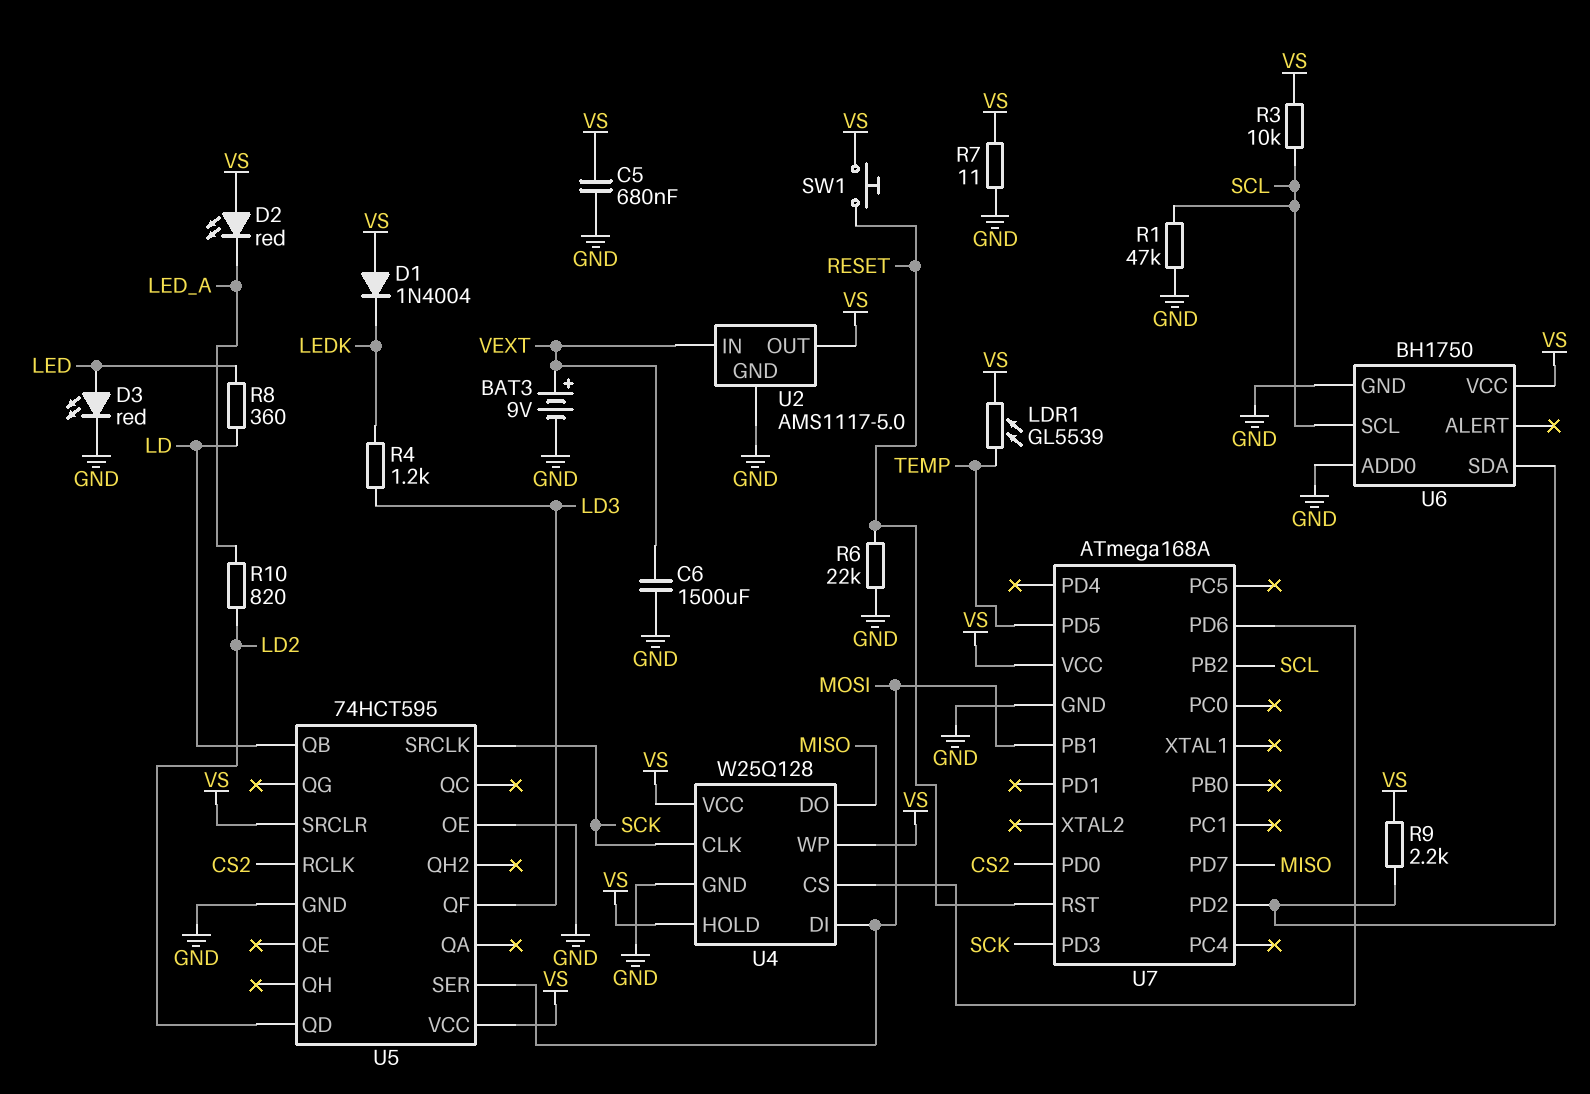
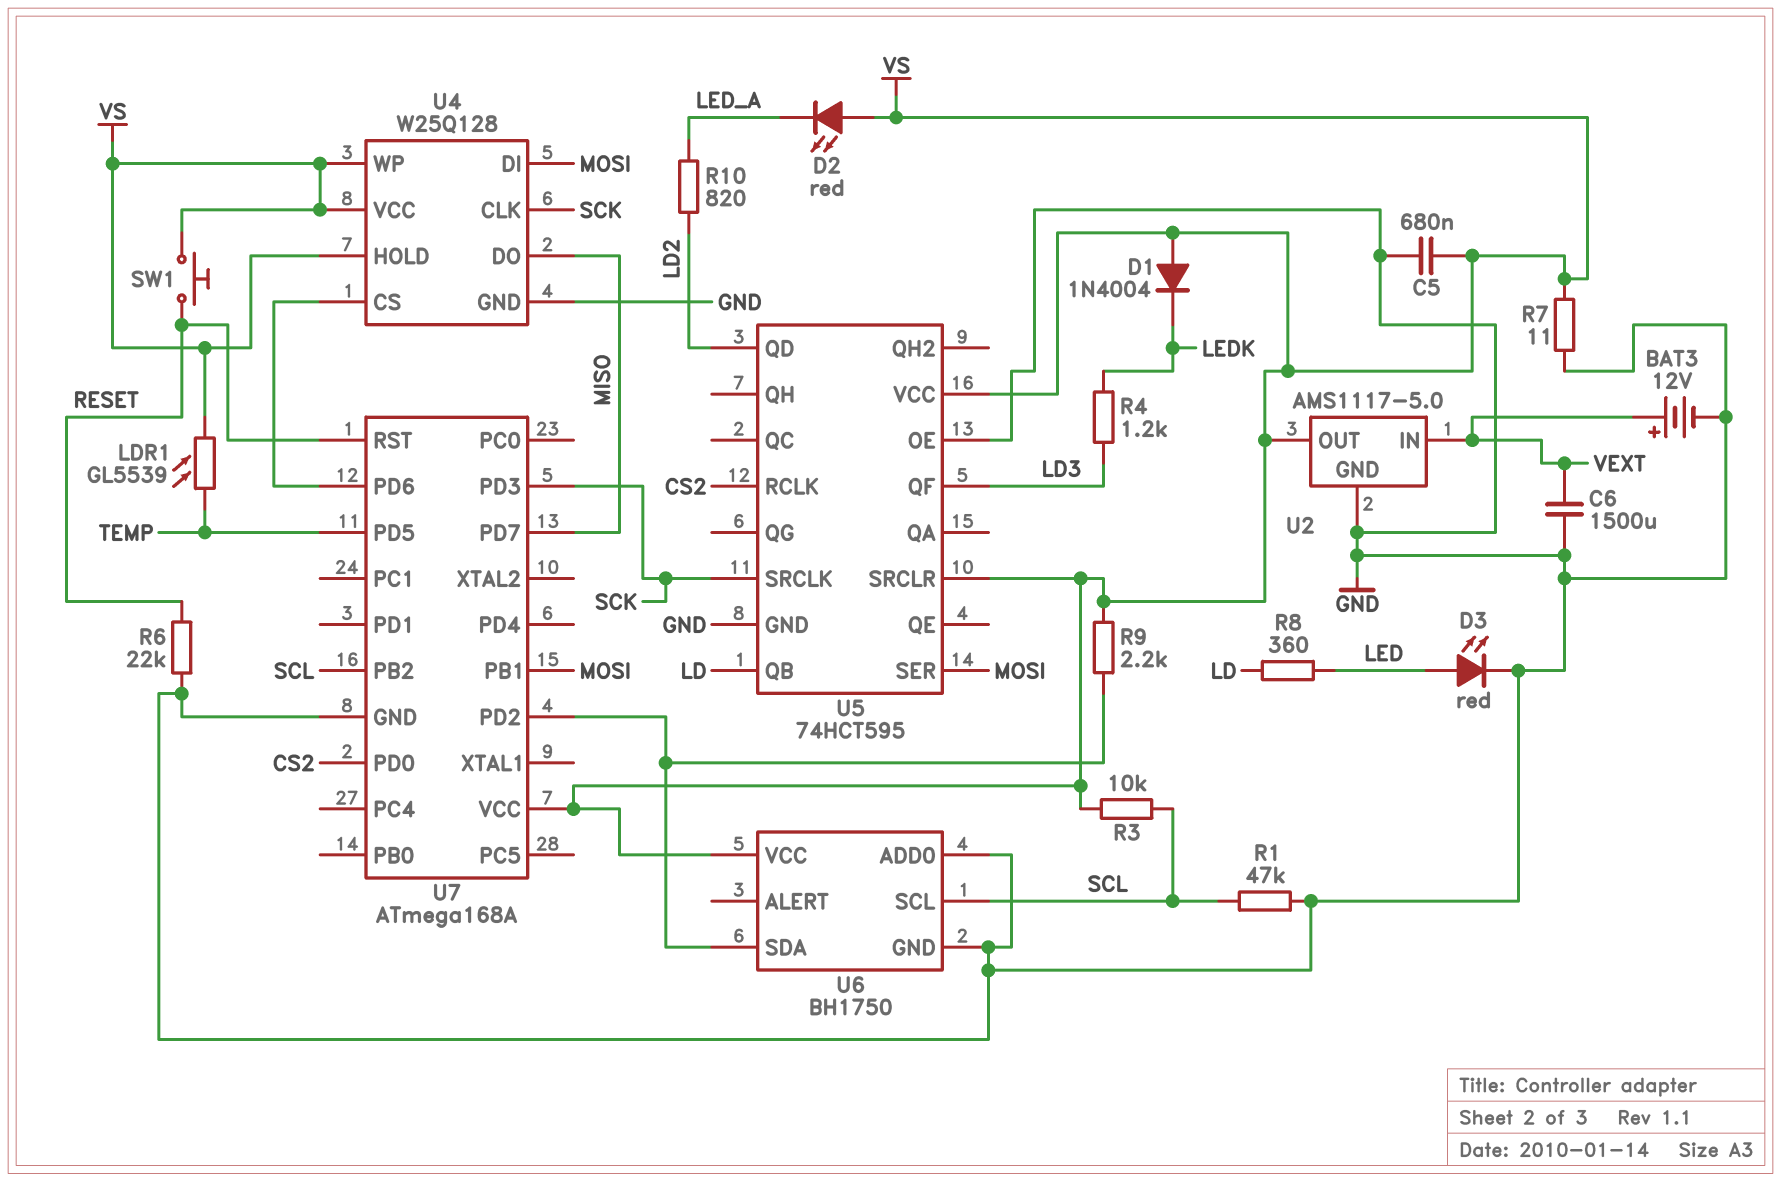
BAT3: 9V (plus VEXT, minus GND) -> 12V (plus VEXT, minus GND)

